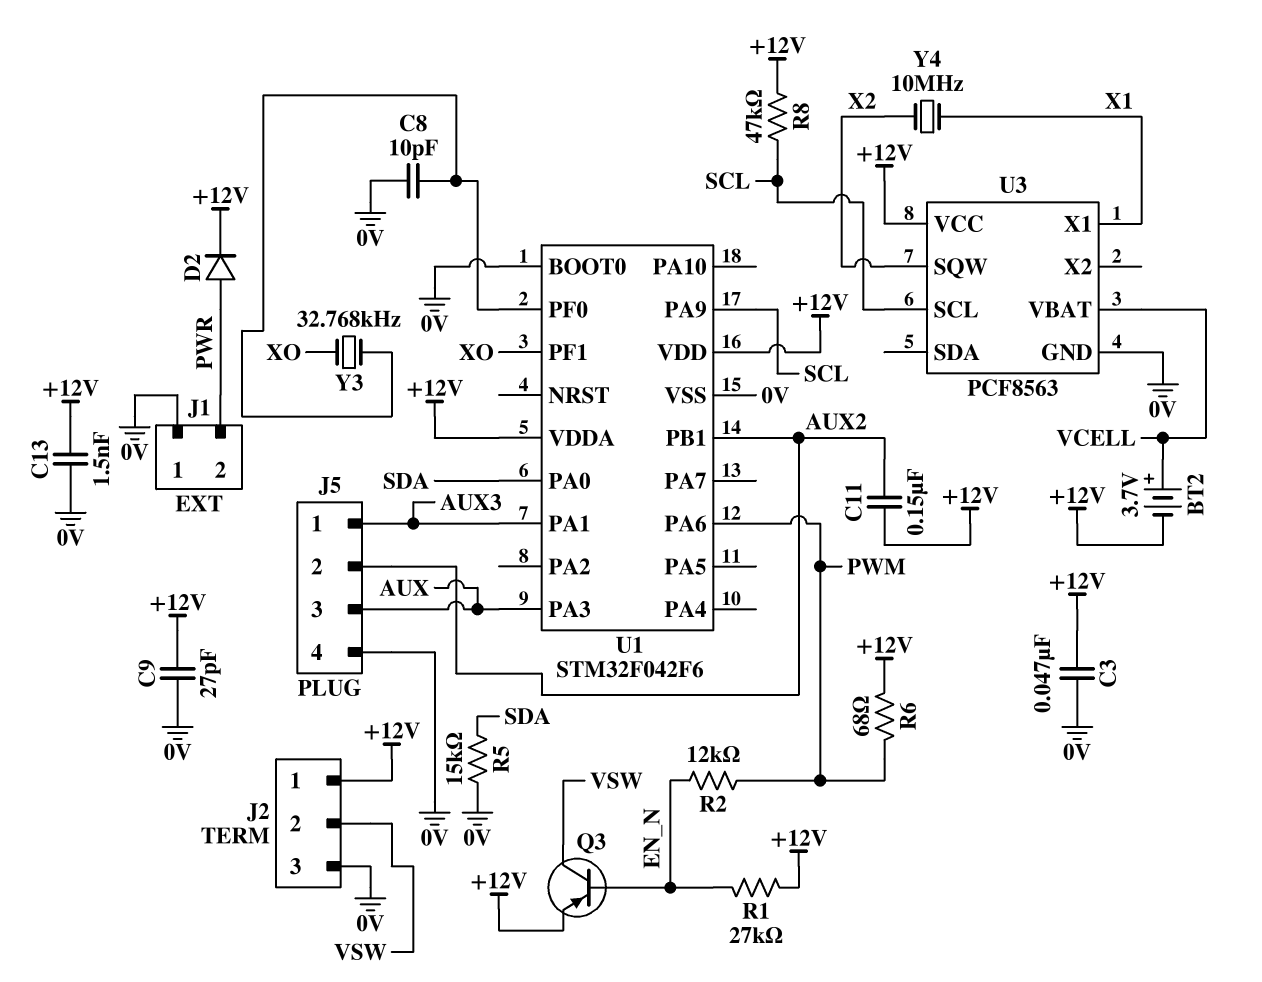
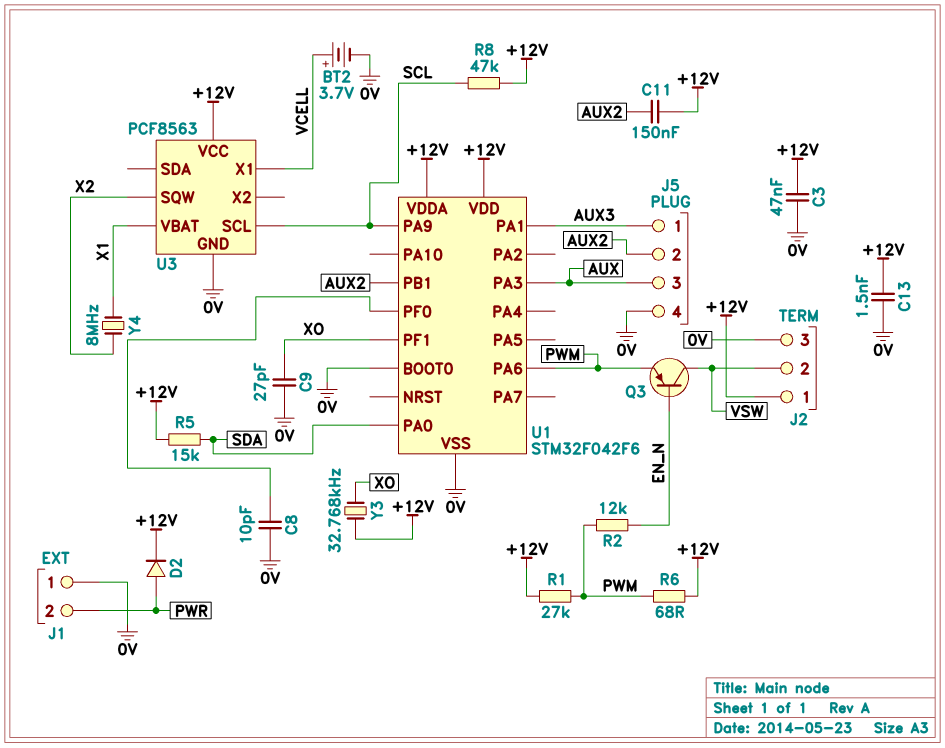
BT2: 3.7V (plus VCELL, minus +12V) -> 3.7V (plus VCELL, minus 0V)
C9: 27pF (+12V, 0V) -> 27pF (0V, XO)
Q3: PNP (B EN_N, C VSW, E +12V) -> PNP (B EN_N, C VSW, E PWM)
R1: 27k (+12V, EN_N) -> 27k (+12V, PWM)
R5: 15k (0V, SDA) -> 15k (+12V, SDA)
U3 pin VBAT: VCELL -> X1
U3 pin X1: X1 -> VCELL
Y3: 32.768kHz (U1/PF0, XO) -> 32.768kHz (+12V, XO)
Y4: 10MHz (X1, X2) -> 8MHz (X1, X2)

